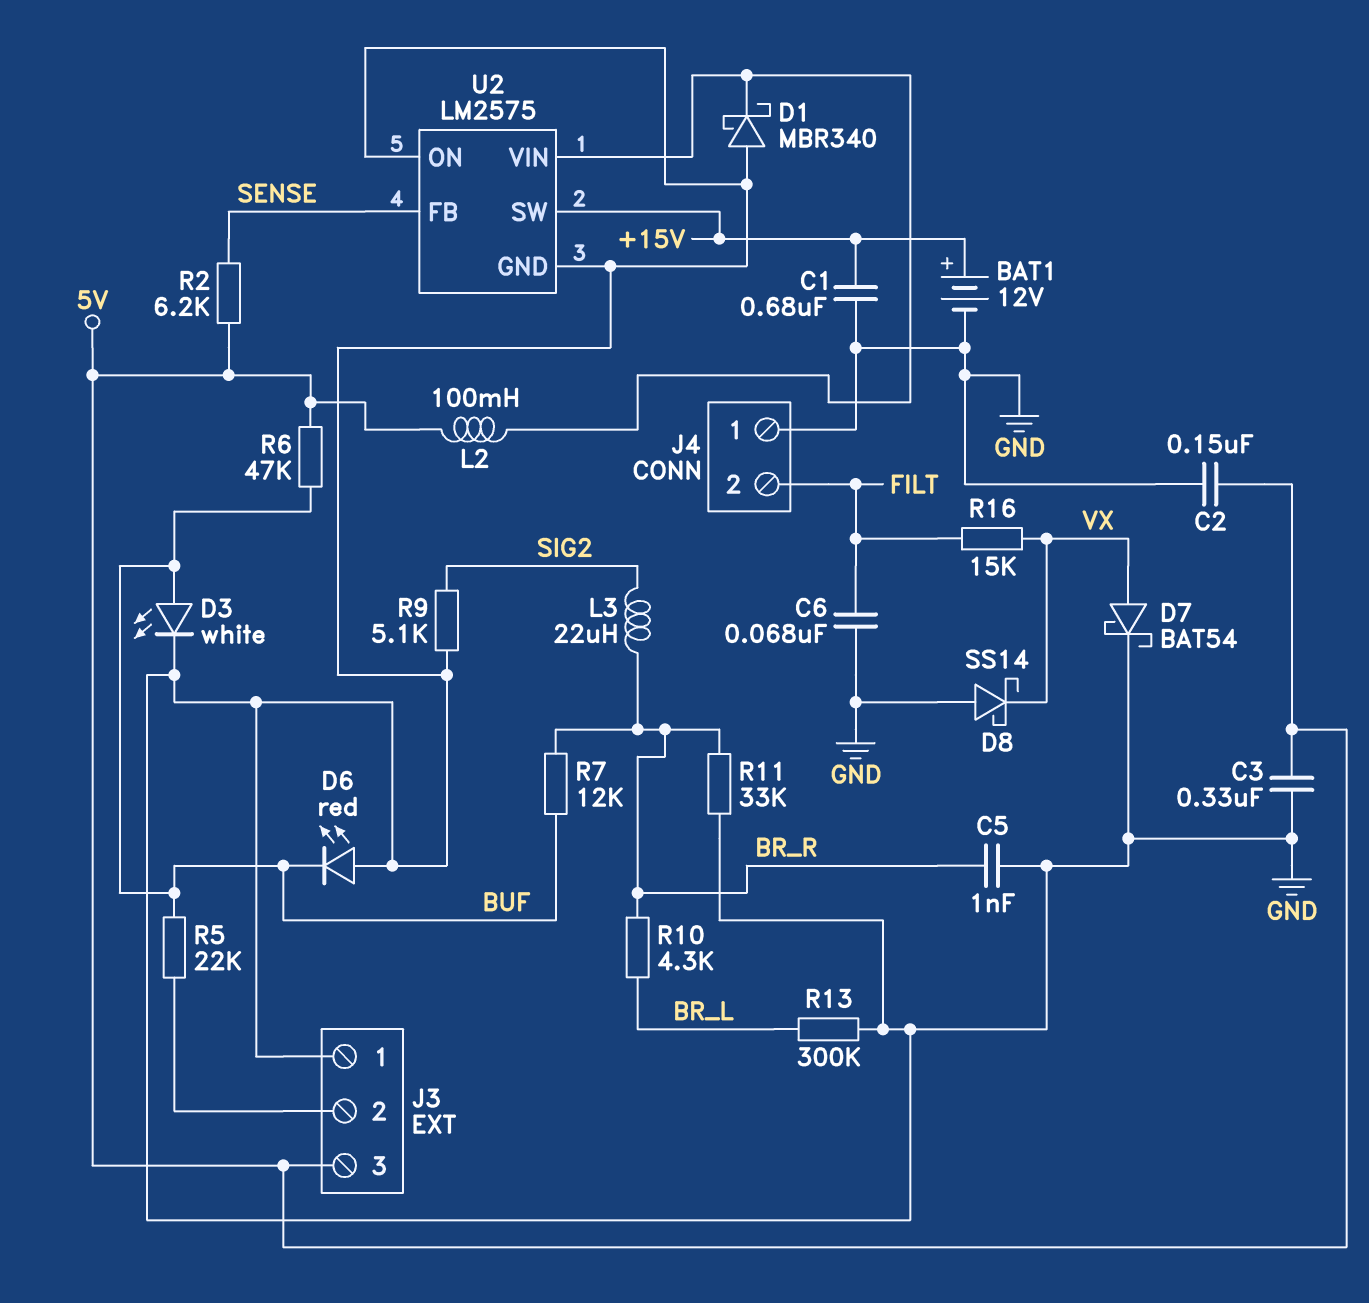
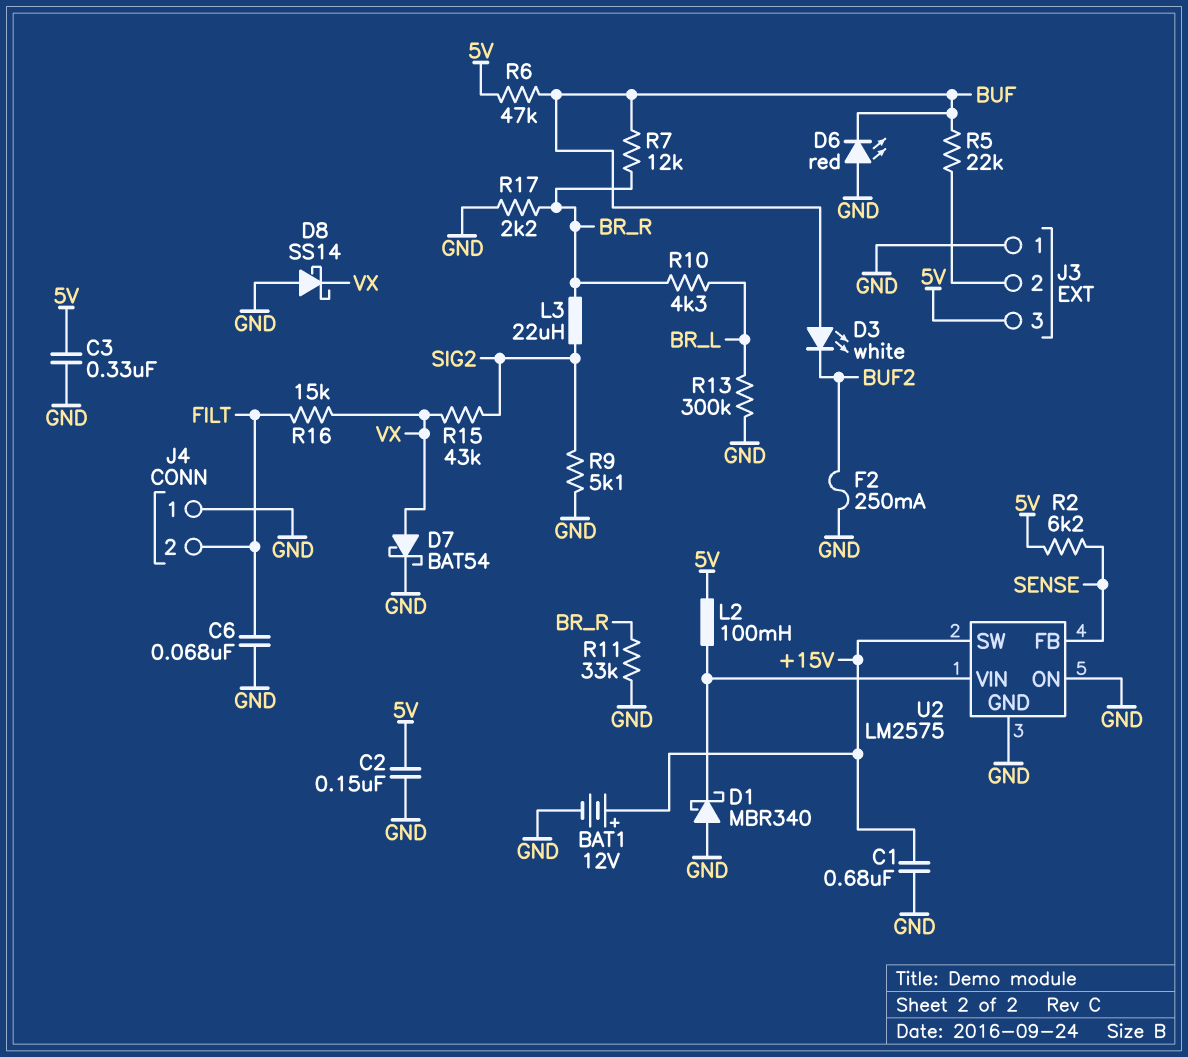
C5: 1nF (BR_R, GND) -> none
D3: LED white (A BUF, K GND) -> LED white (A BUF, K BUF2)
F2: none -> 250mA (BUF2, GND)
R15: none -> 43k (SIG2, VX)
R17: none -> 2.2k (BR_R, GND)

